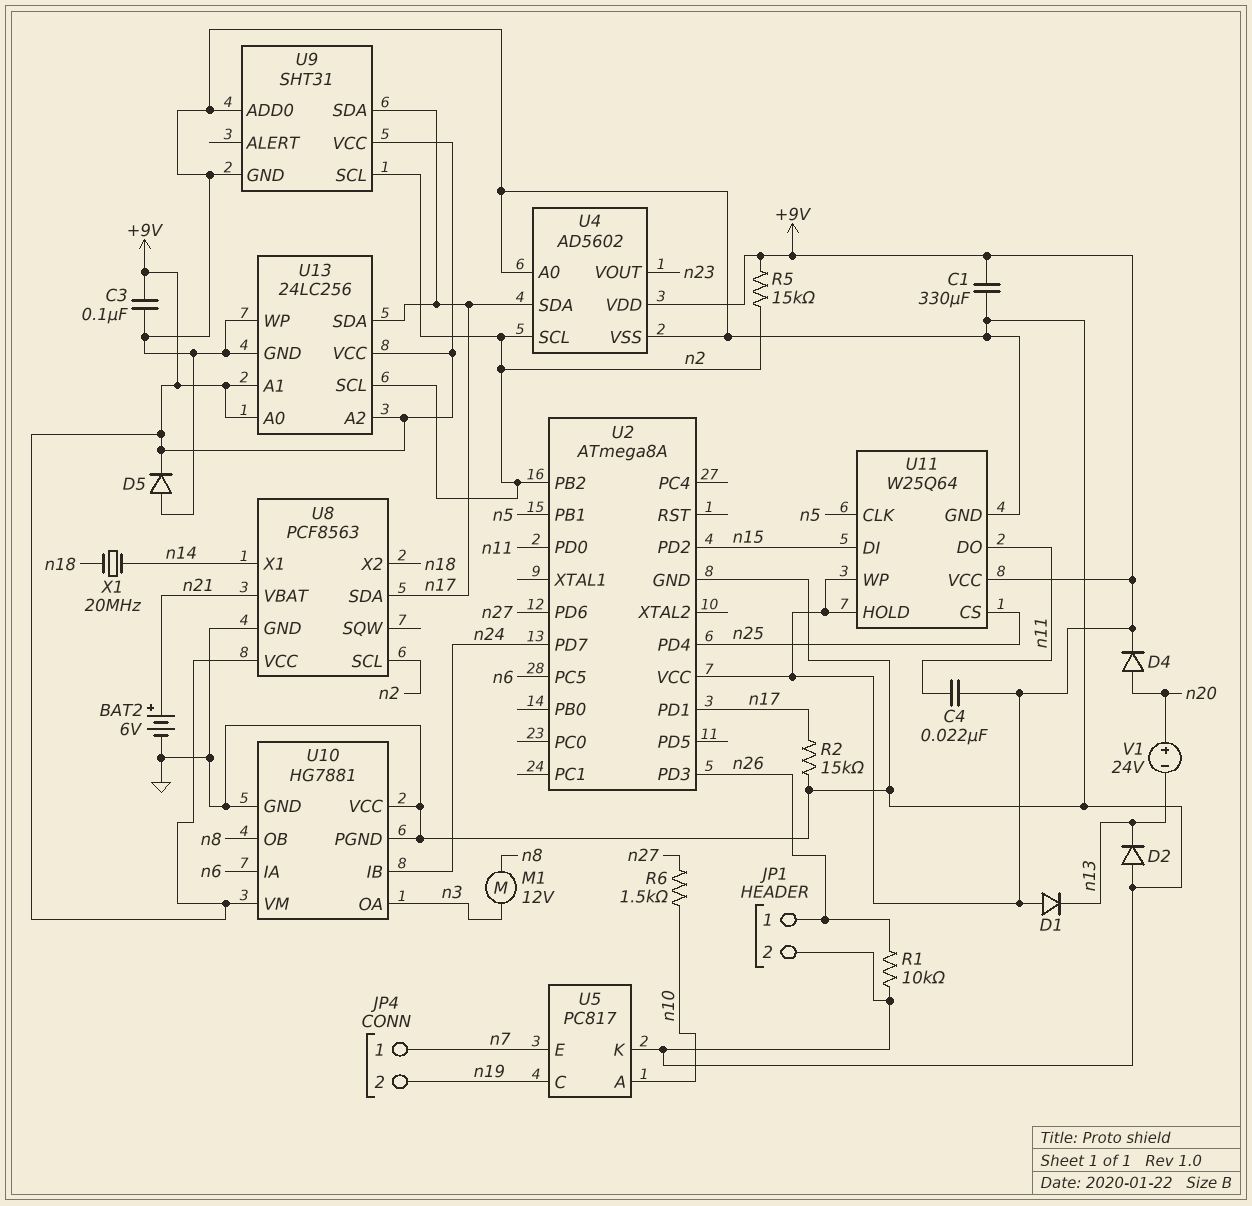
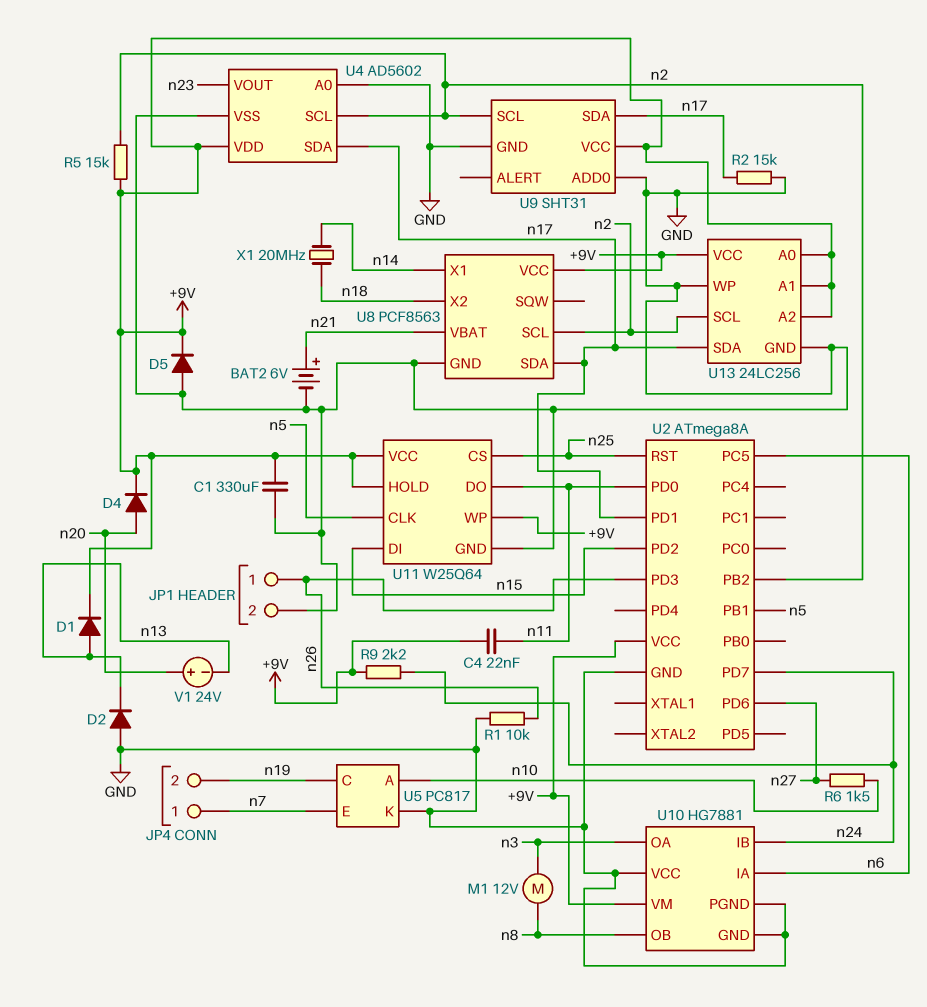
C3: 100nF (+9V, GND) -> none
D1: diode (A +9V, K n13) -> diode (A n13, K +9V)
R9: none -> 2.2k (+9V, n24)
U2 pin PD4: n25 -> none
U2 pin RST: none -> n25

